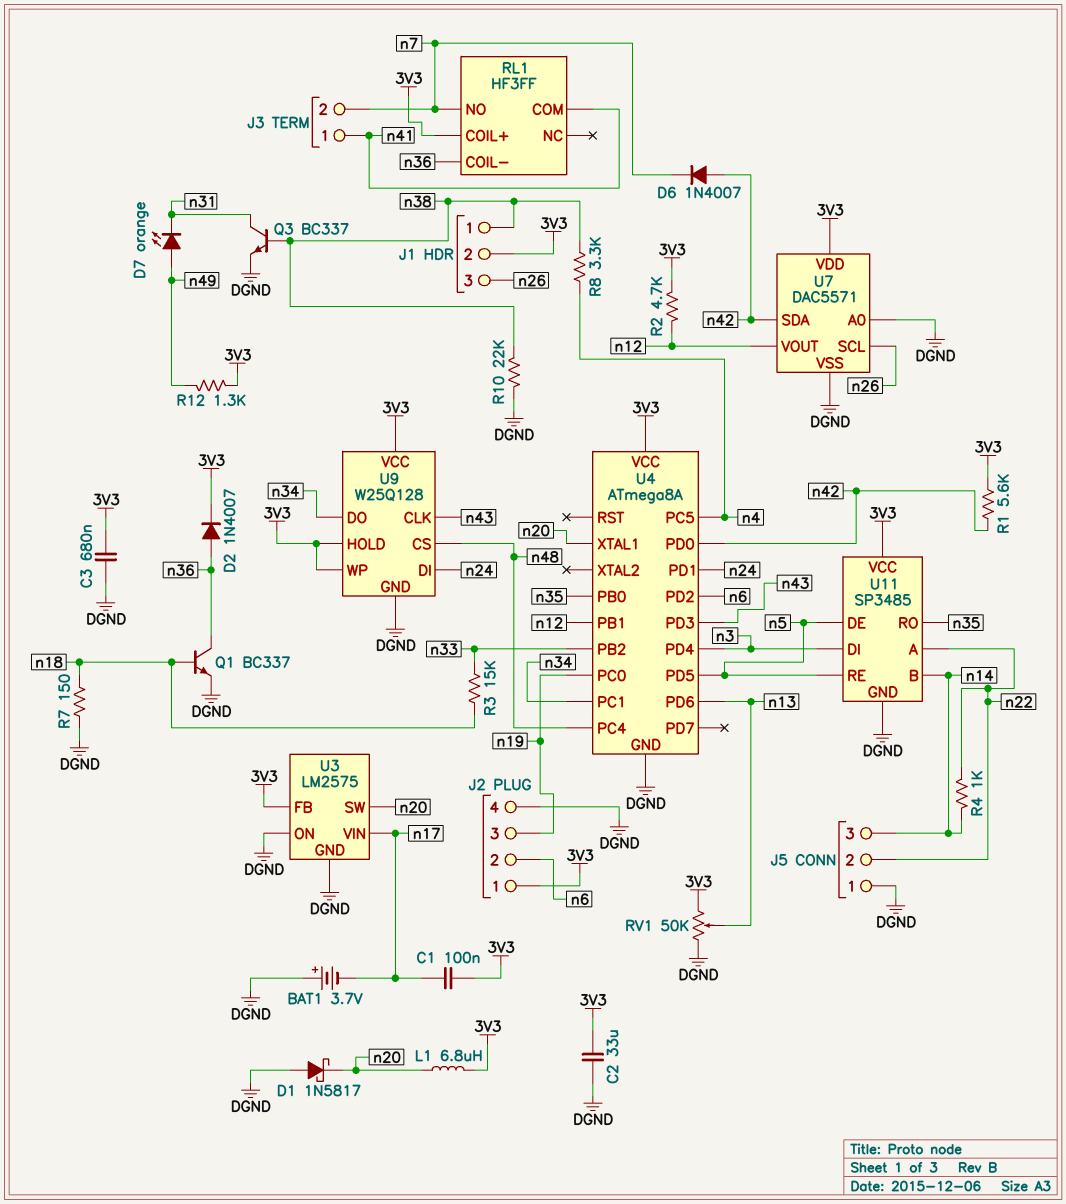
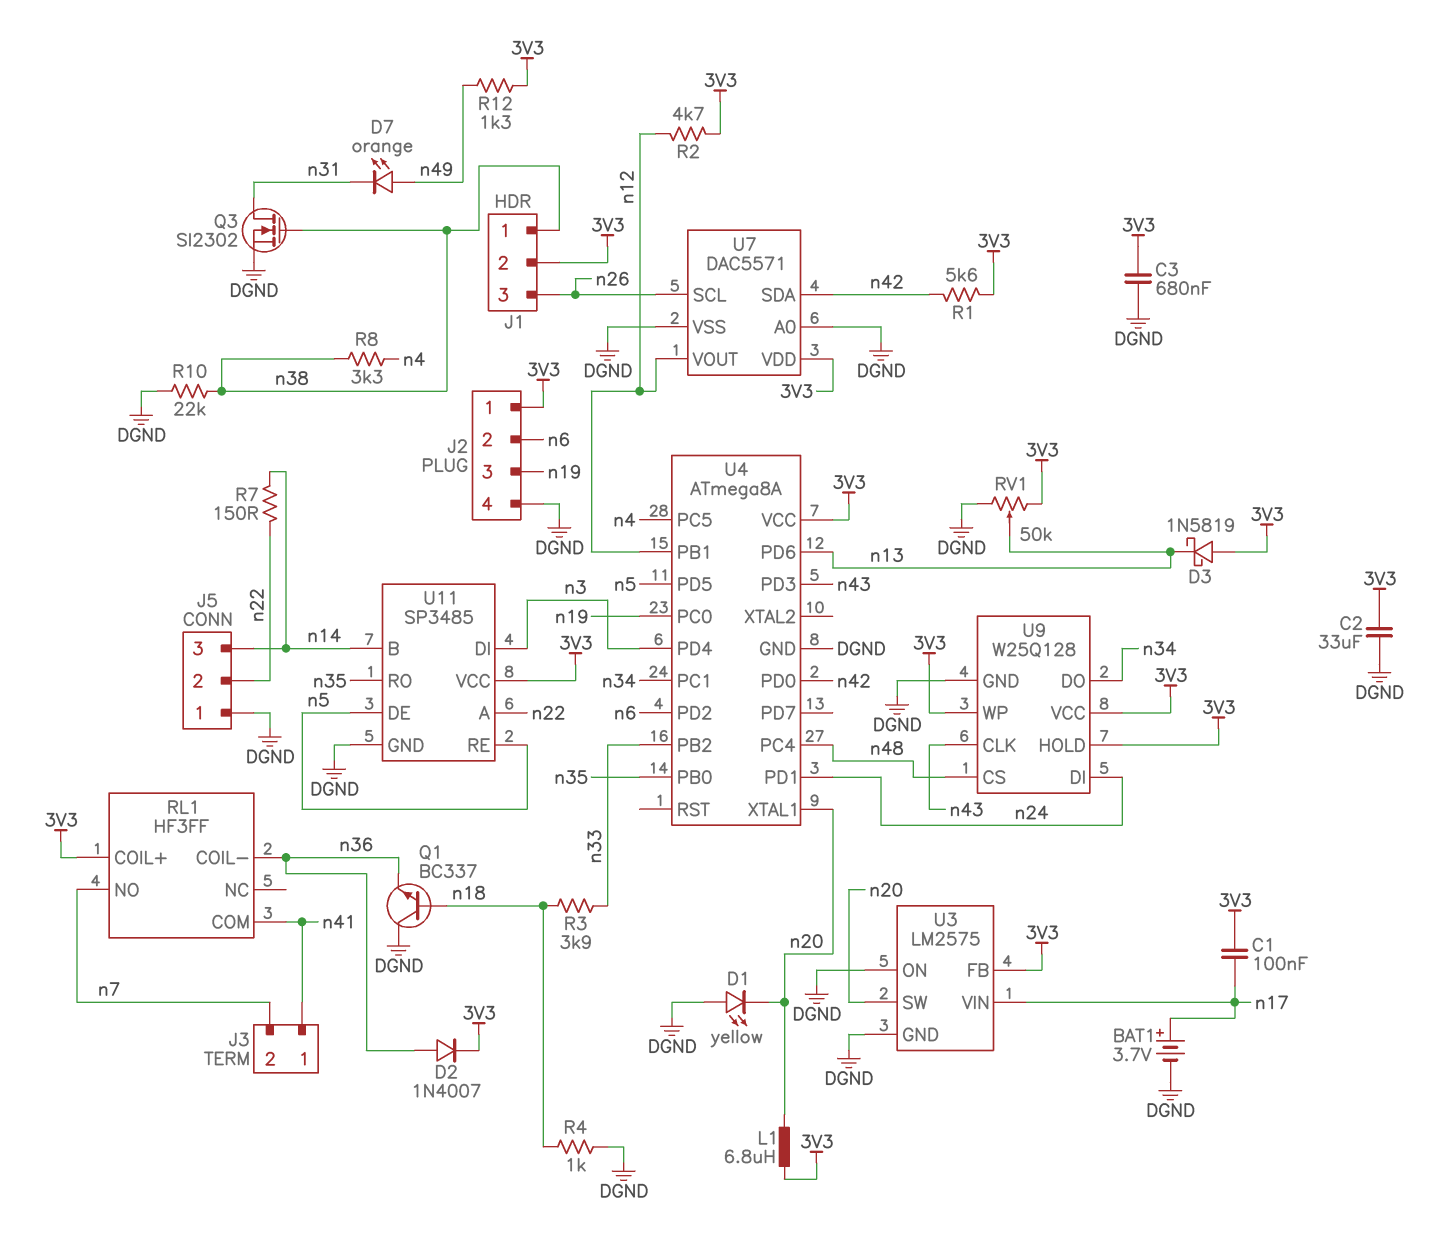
BAT1: 3.7V (plus DGND, minus n17) -> 3.7V (plus n17, minus DGND)
D1: schottky 1N5817 (A DGND, K n20) -> LED yellow (A DGND, K n20)
D3: none -> schottky 1N5819 (A 3V3, K n13)
D6: diode 1N4007 (A n42, K n7) -> none
Q1: NPN BC337 (B n18, C n36, E DGND) -> NPN BC337 (B n18, C DGND, E n36)
Q3: NPN BC337 (B n38, C n31, E DGND) -> NMOS SI2302 (G n38, D n31, S DGND)
R3: 15k (n18, n33) -> 3.9k (n18, n33)
R4: 1k (n14, n22) -> 1k (DGND, n18)
R7: 150 (DGND, n18) -> 150 (n14, n22)

